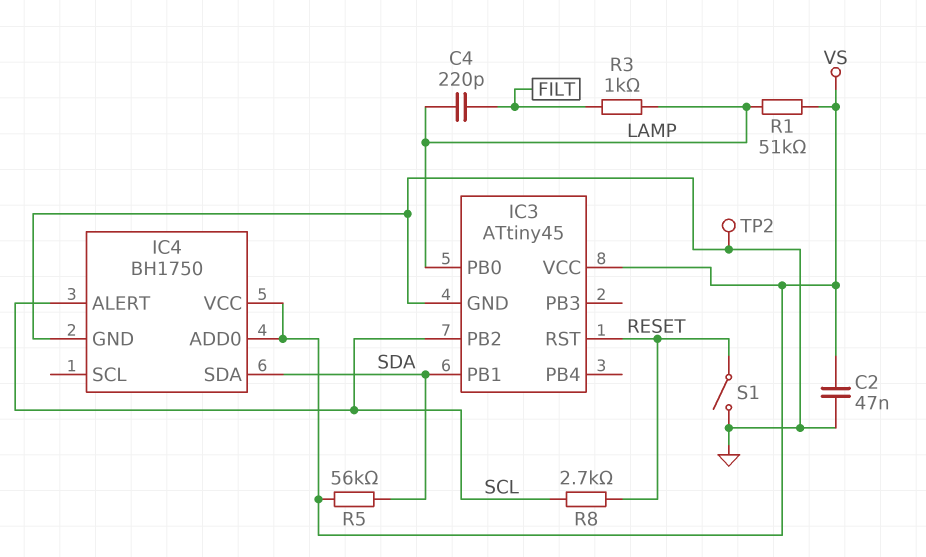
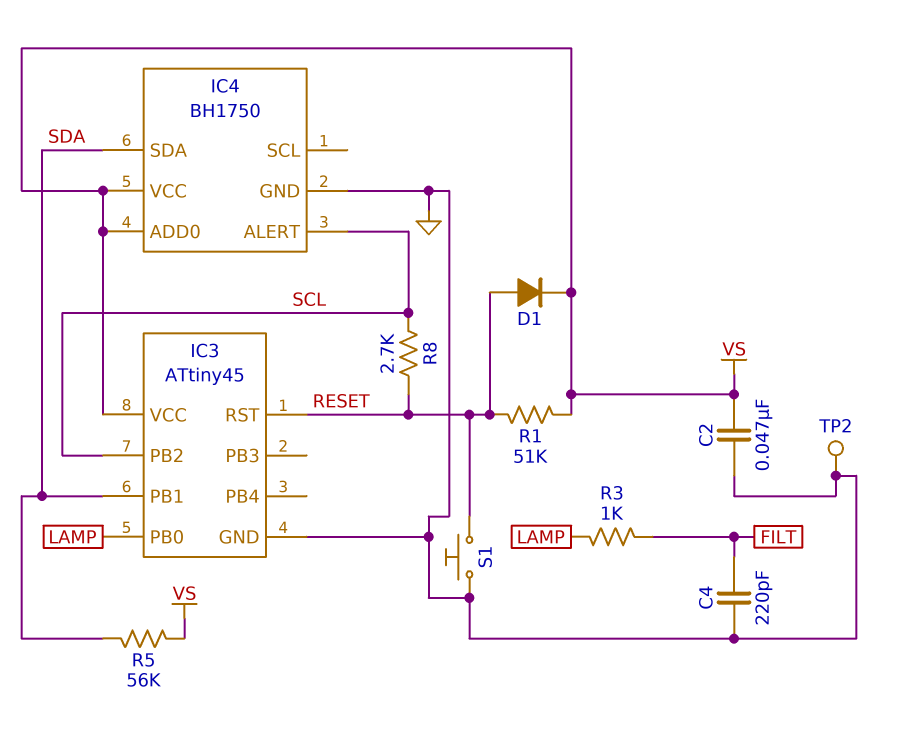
C4: 220pF (FILT, LAMP) -> 220pF (FILT, GND)
D1: none -> diode (A RESET, K VS)
R1: 51k (LAMP, VS) -> 51k (RESET, VS)
S1: switch (GND, RESET) -> button (GND, RESET)

